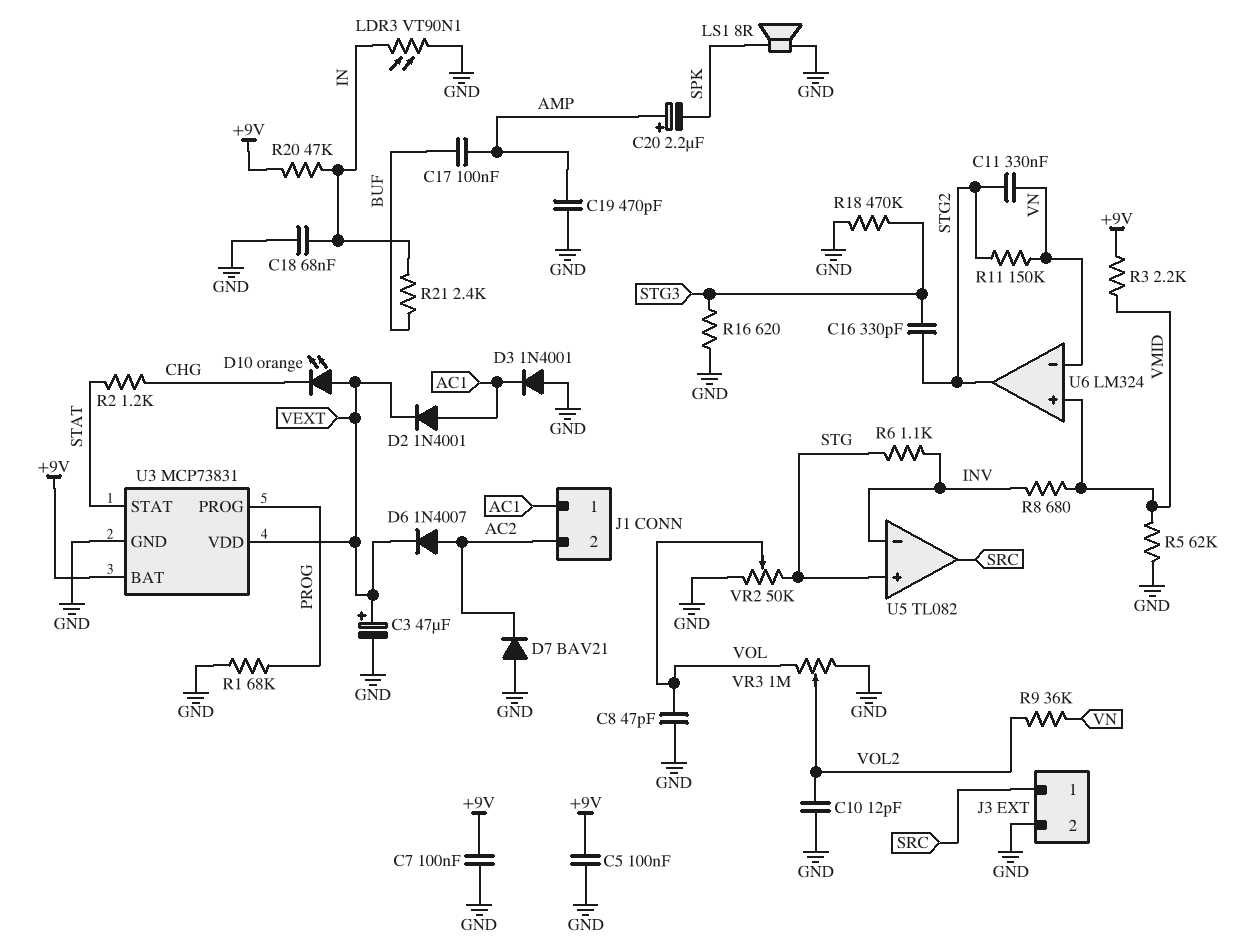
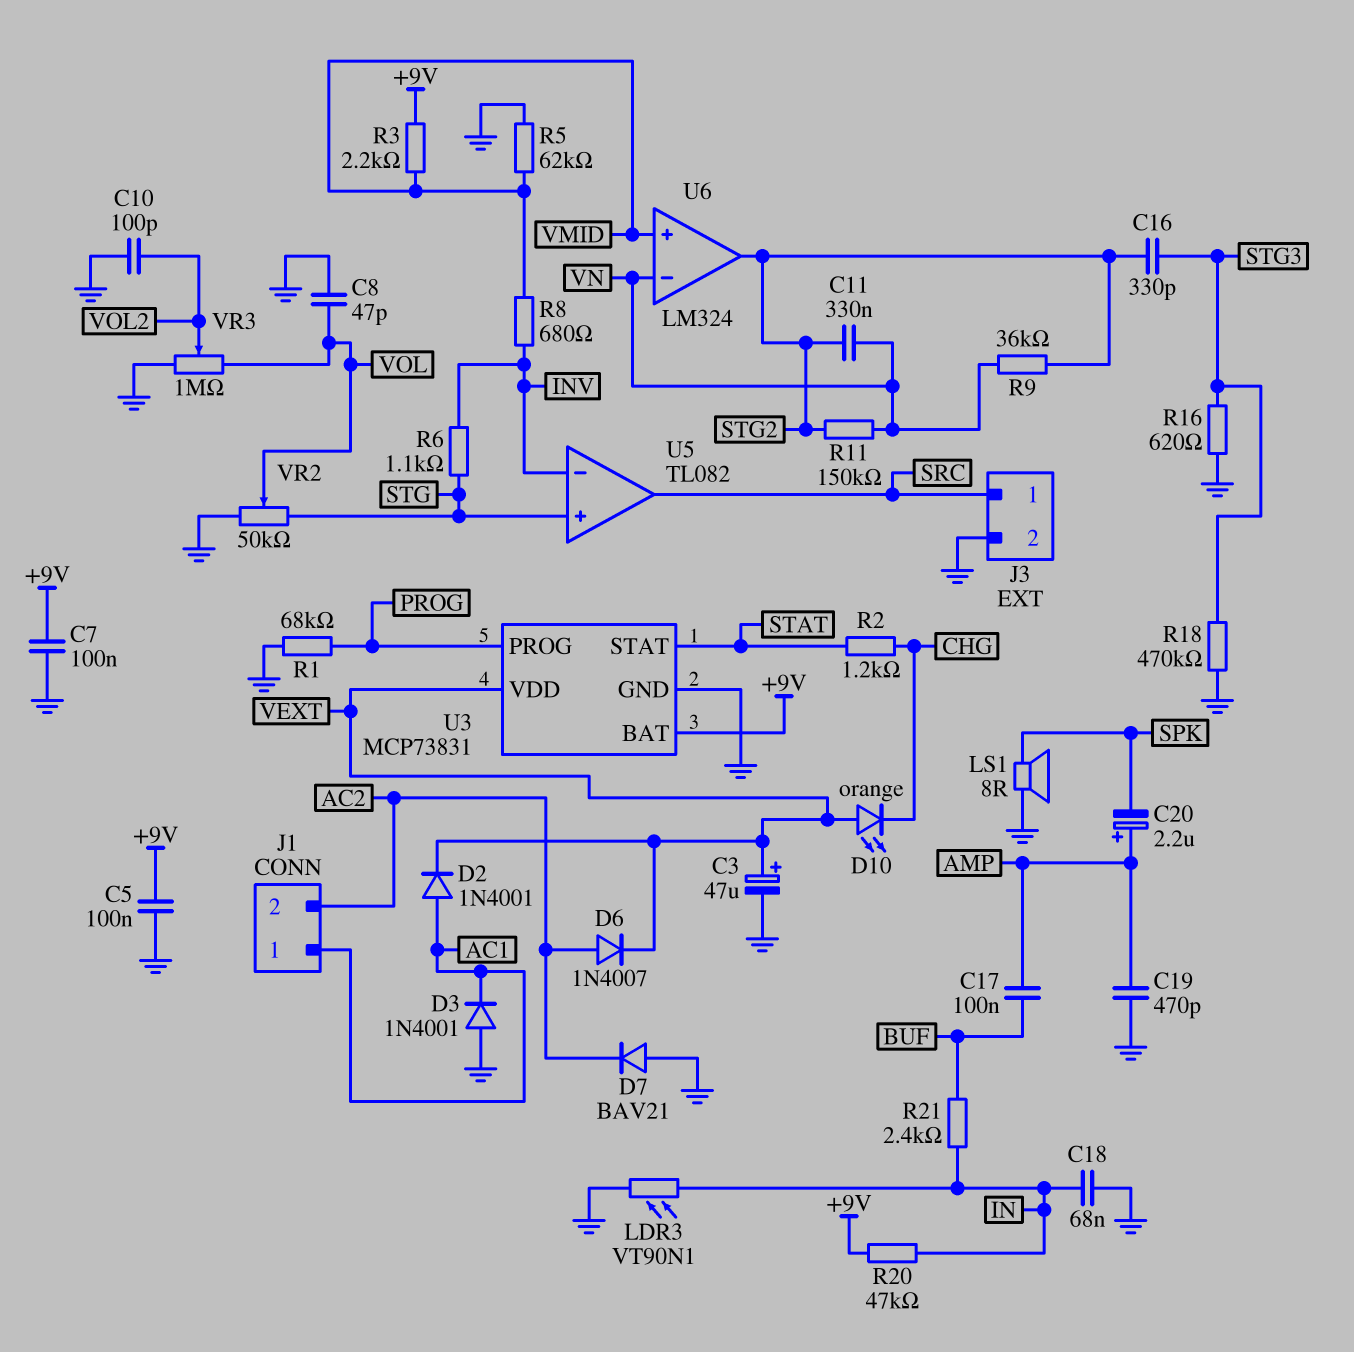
C10: 12pF (GND, VOL2) -> 100pF (GND, VOL2)
R9: 36k (VN, VOL2) -> 36k (STG2, VN)

